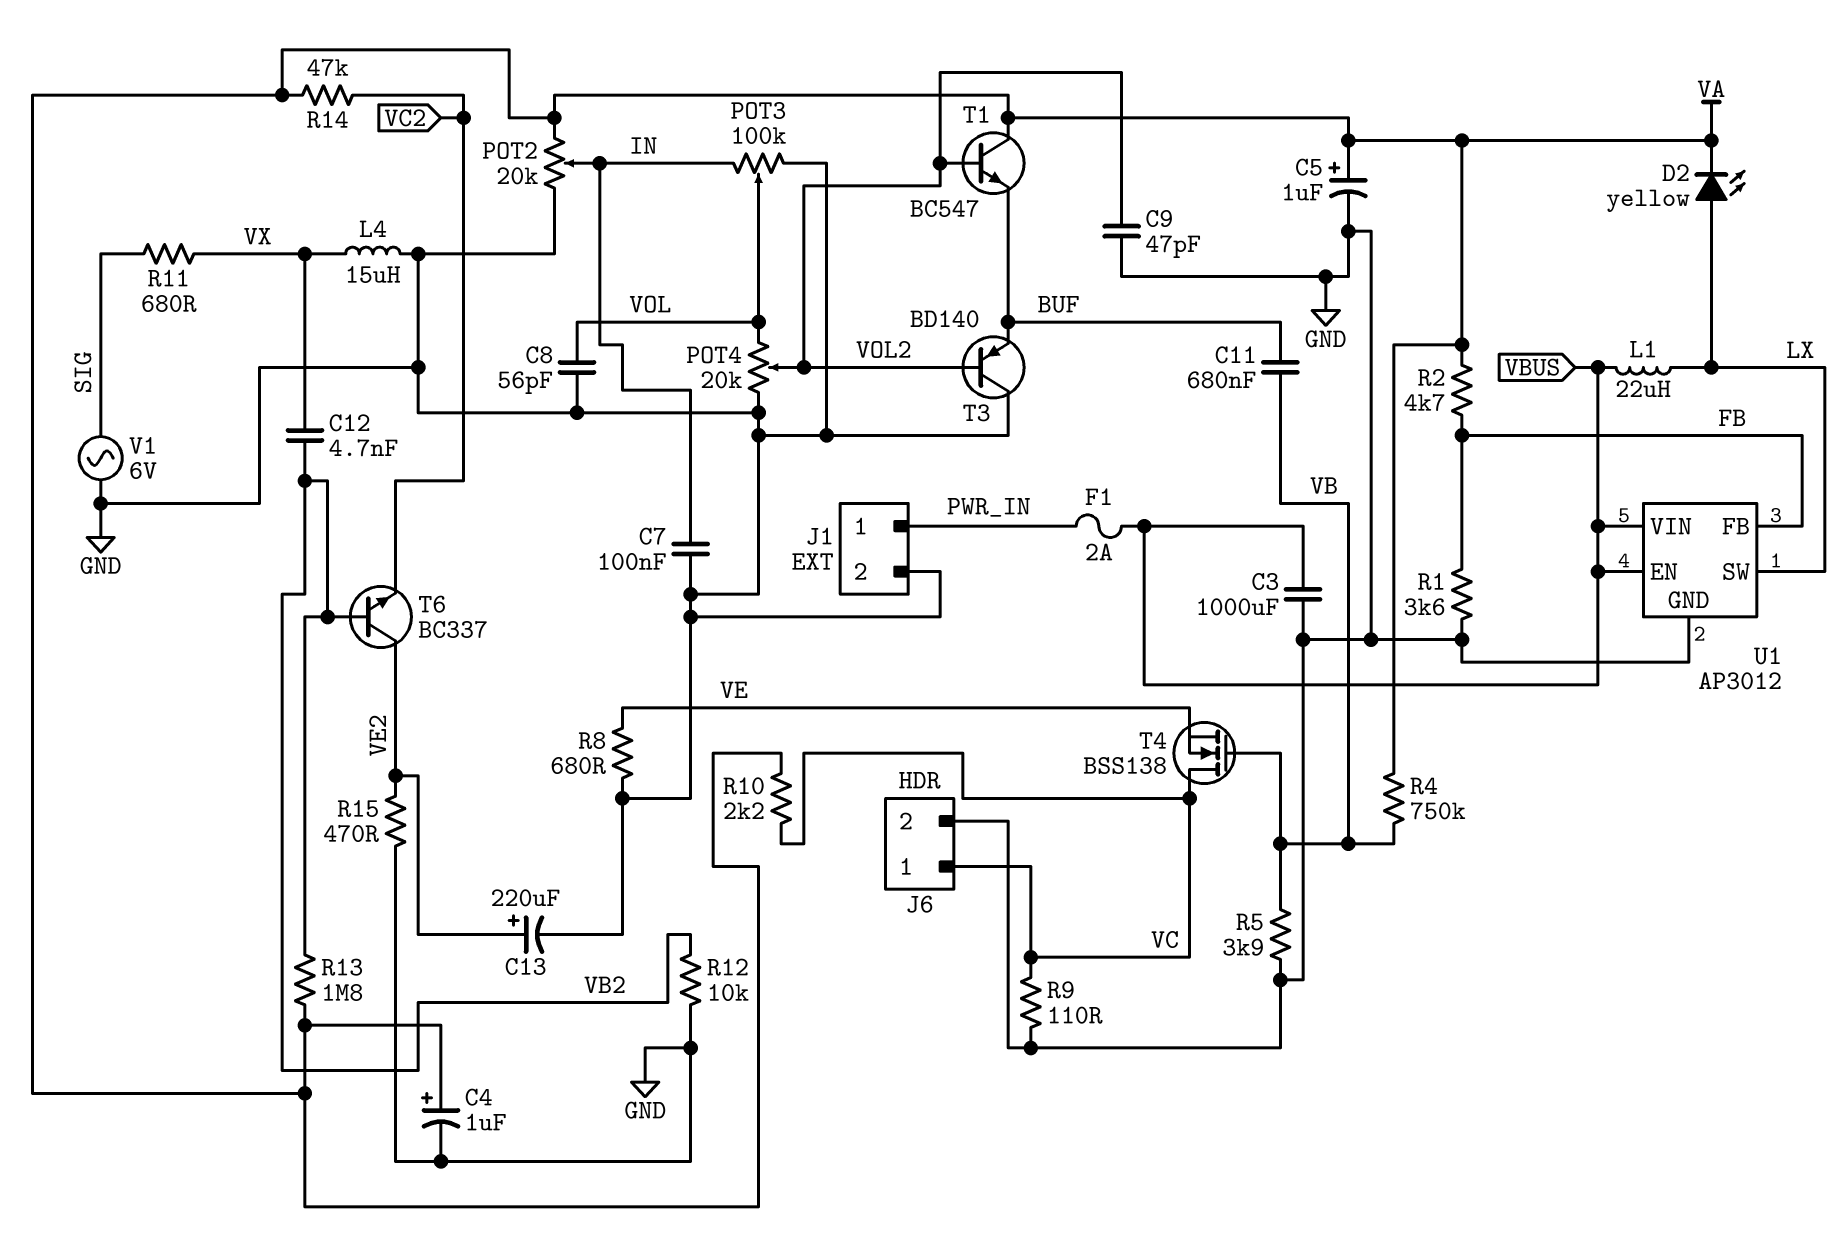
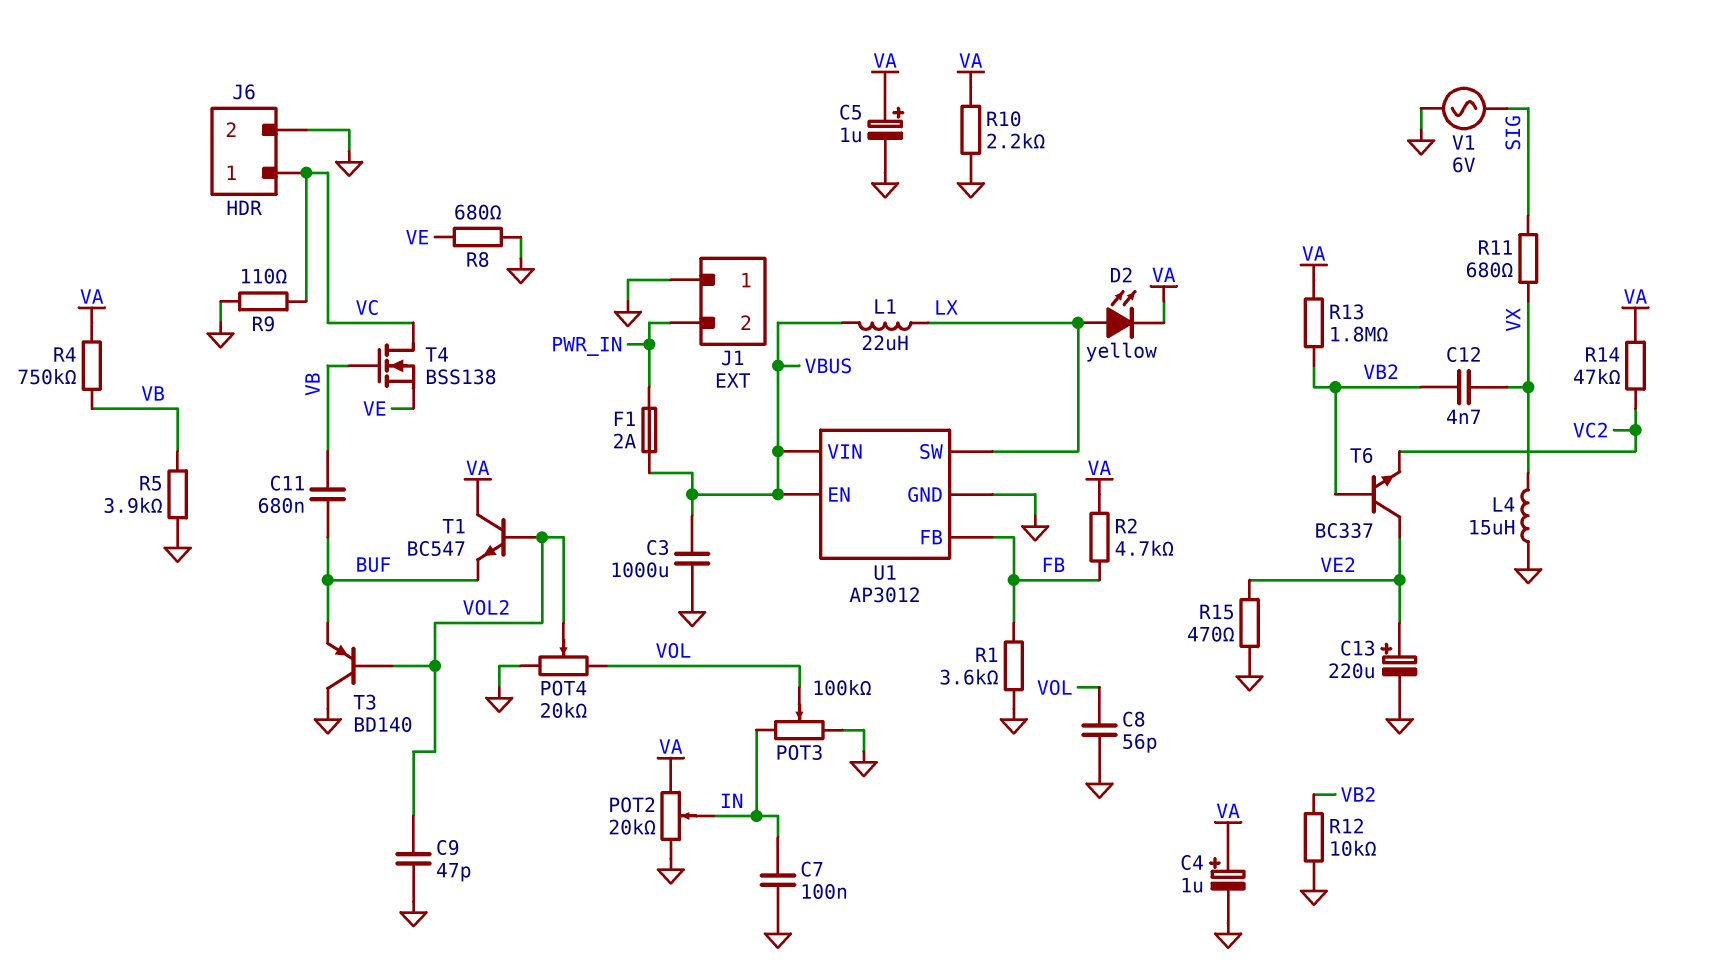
J1 pin 1: PWR_IN -> GND
J1 pin 2: GND -> PWR_IN
R10: 2.2k (VA, VC) -> 2.2k (GND, VA)

